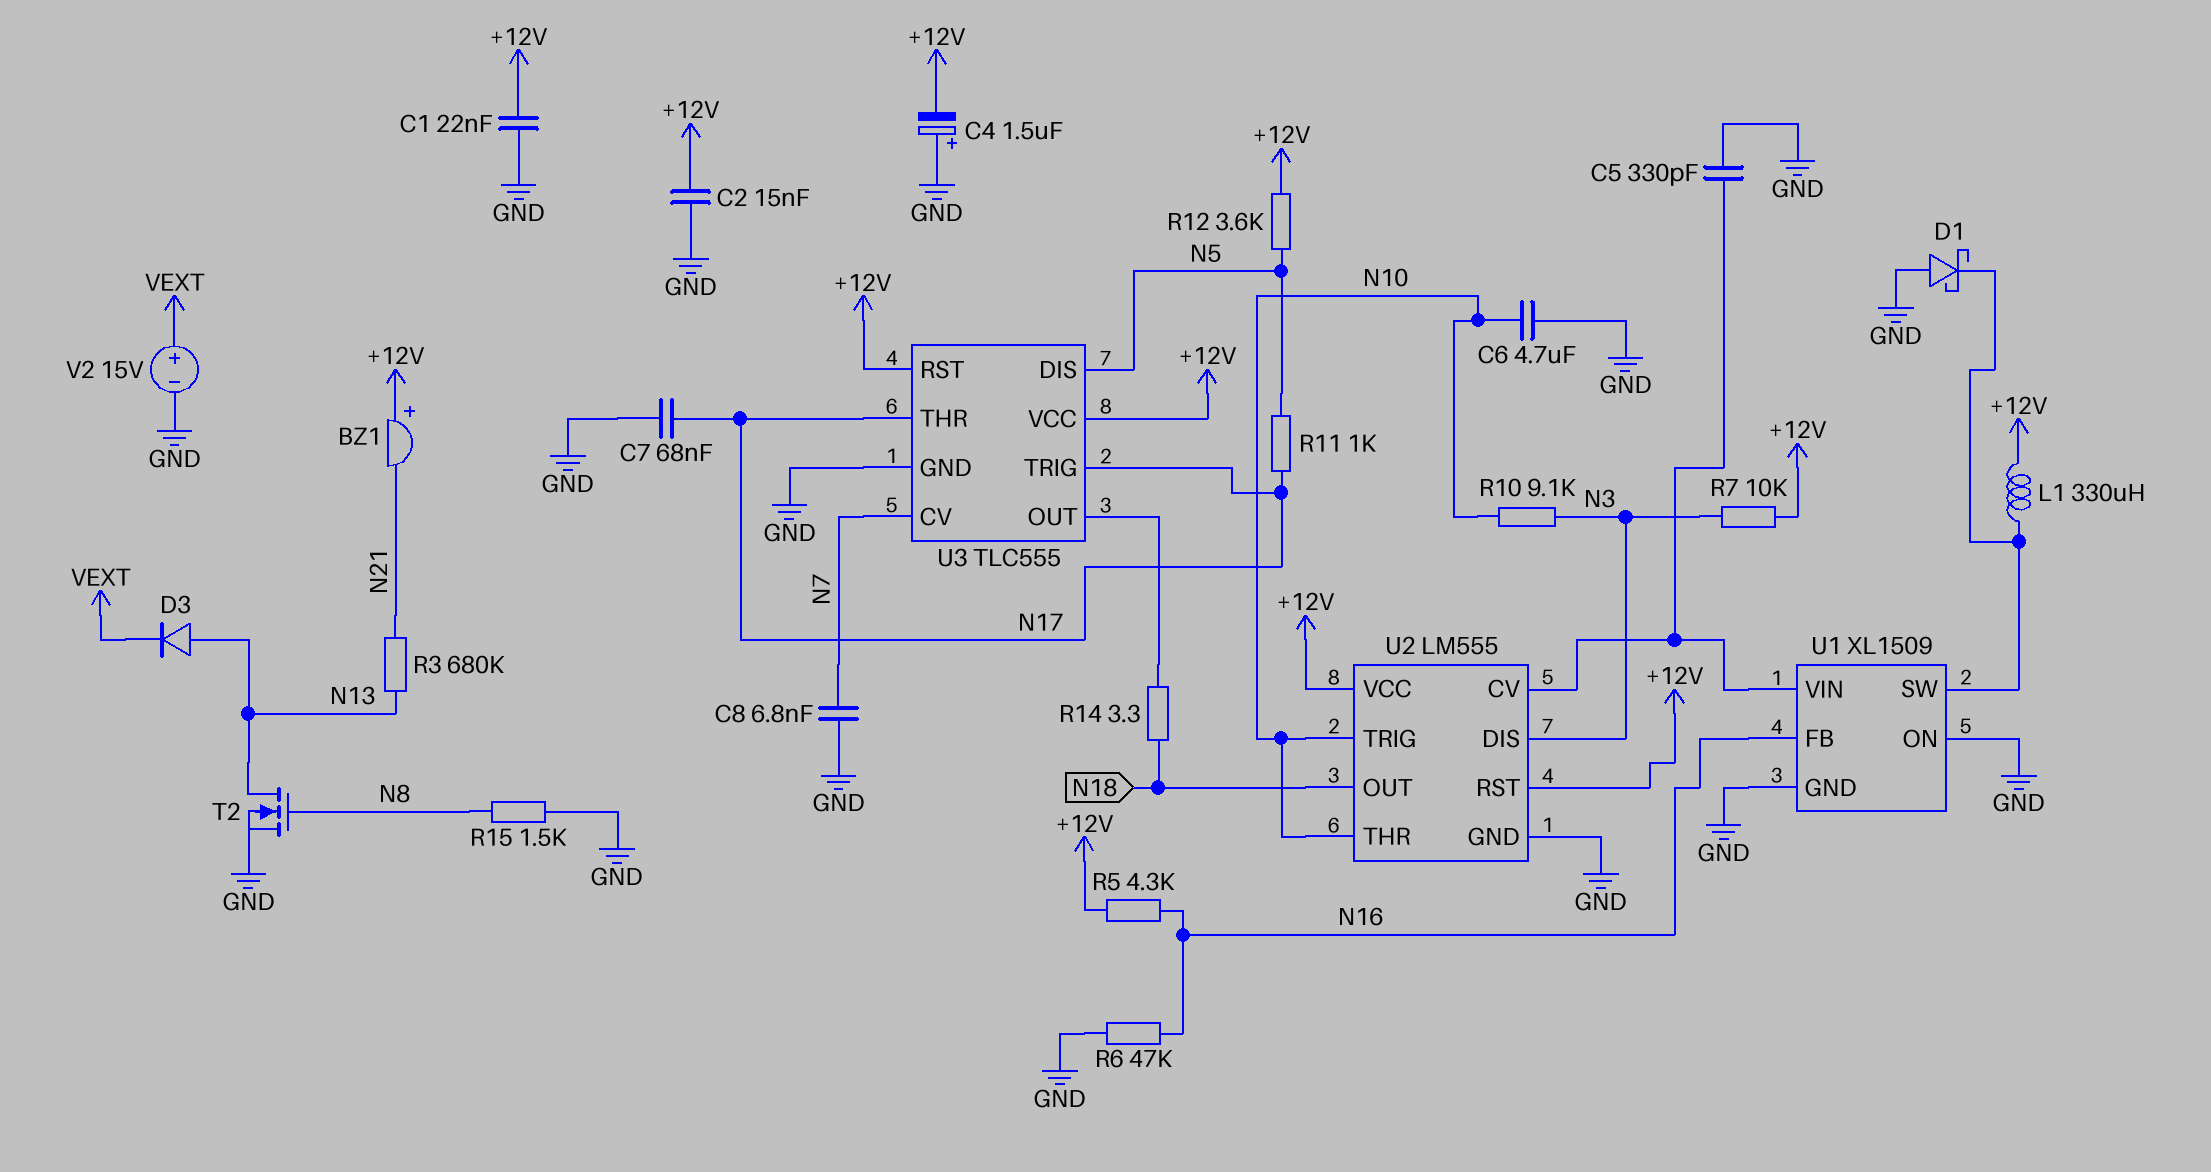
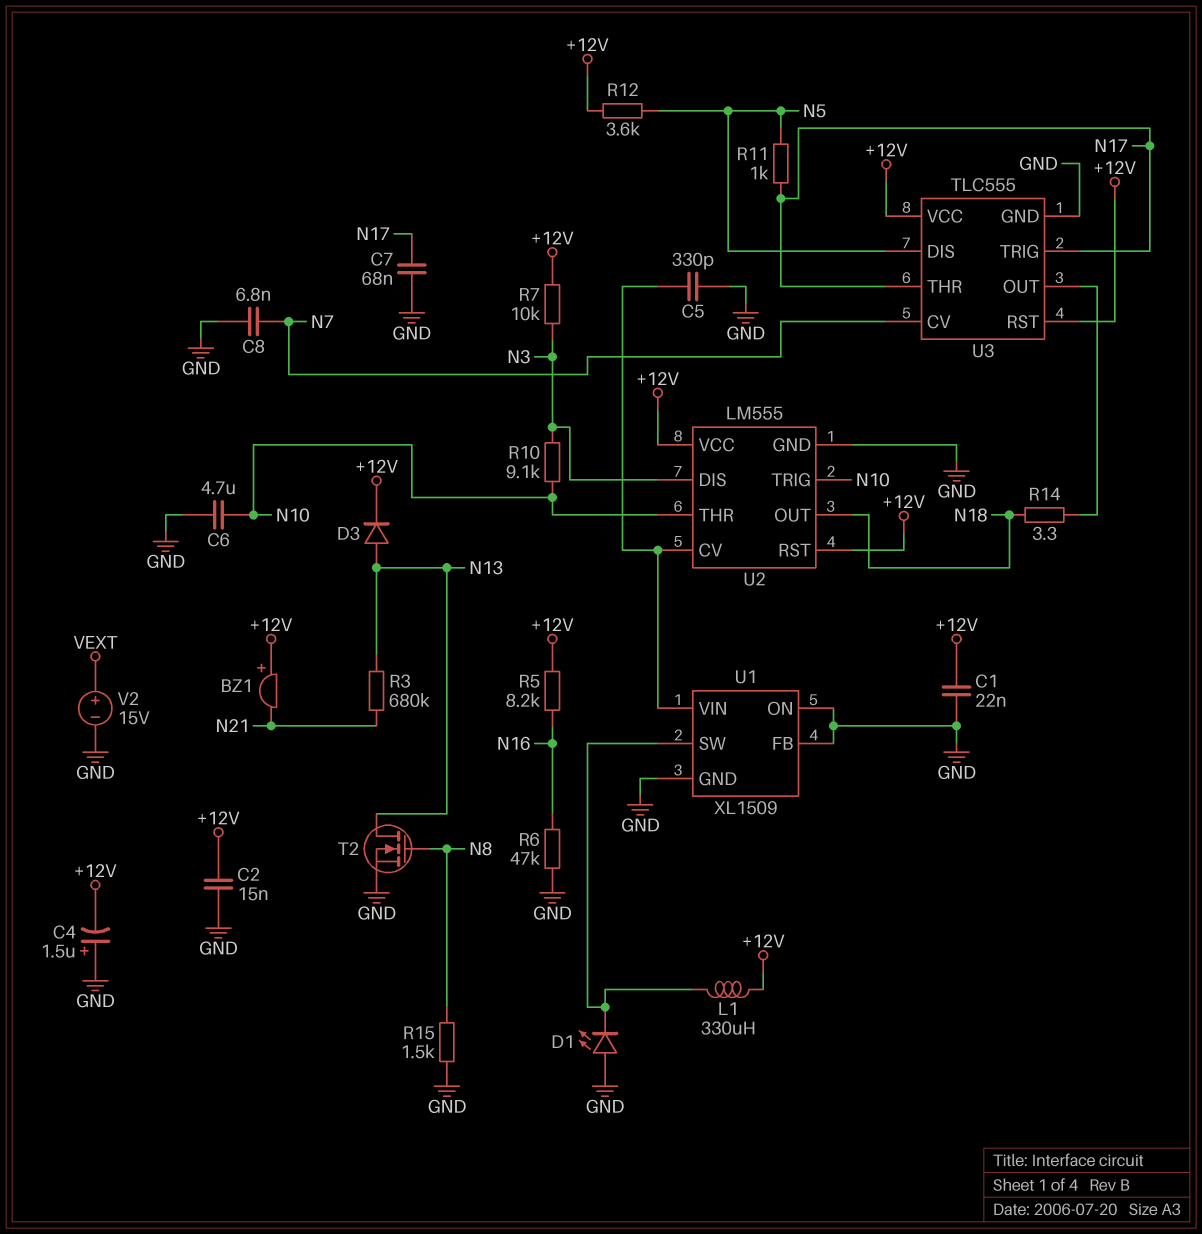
D1: schottky (A GND, K U1/SW) -> LED (A GND, K U1/SW)
D3: diode (A N13, K VEXT) -> diode (A N13, K +12V)
R5: 4.3k (+12V, N16) -> 8.2k (+12V, N16)
U1 pin FB: N16 -> GND

